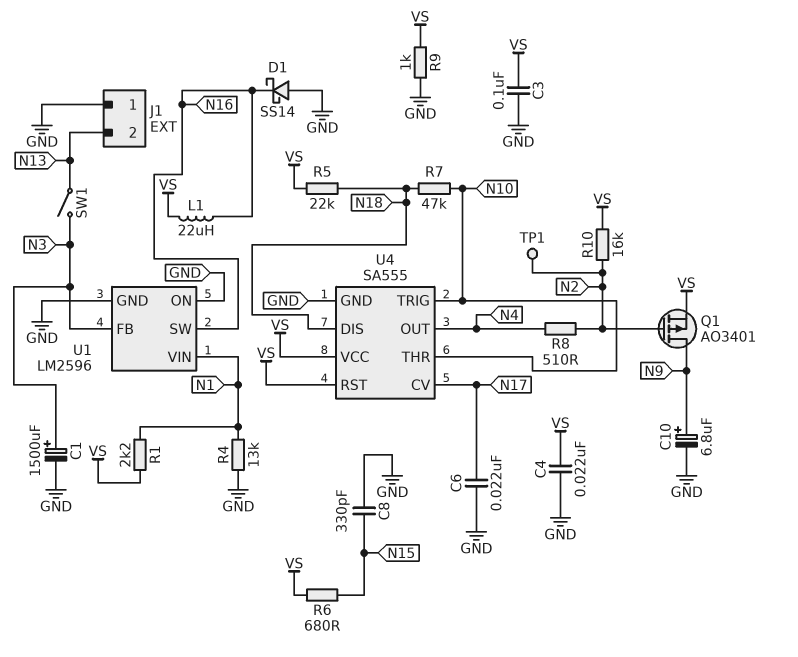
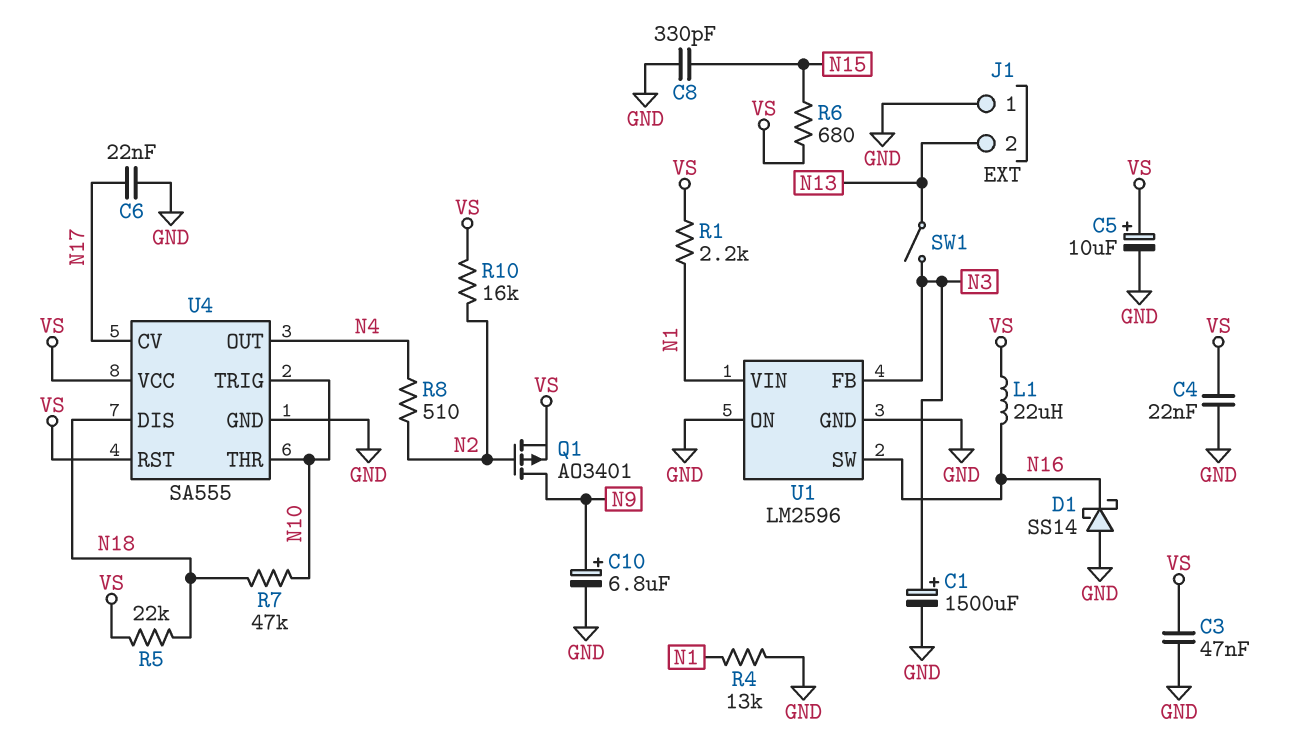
C3: 100nF (GND, VS) -> 47nF (GND, VS)
C5: none -> 10uF (plus VS, minus GND)
R9: 1k (GND, VS) -> none
TP1: test point (N2) -> none

